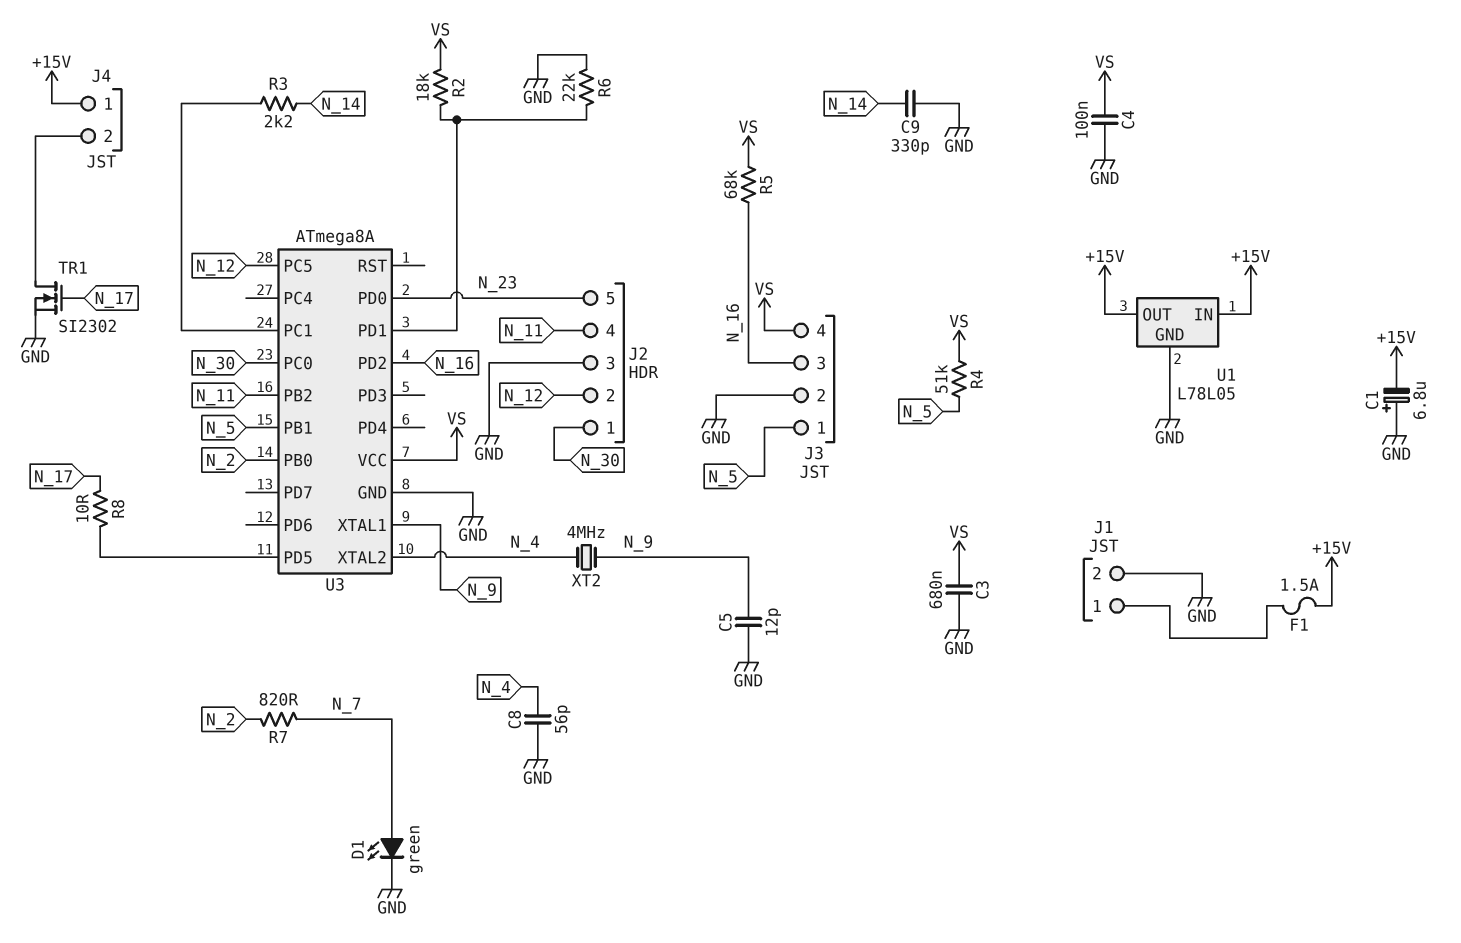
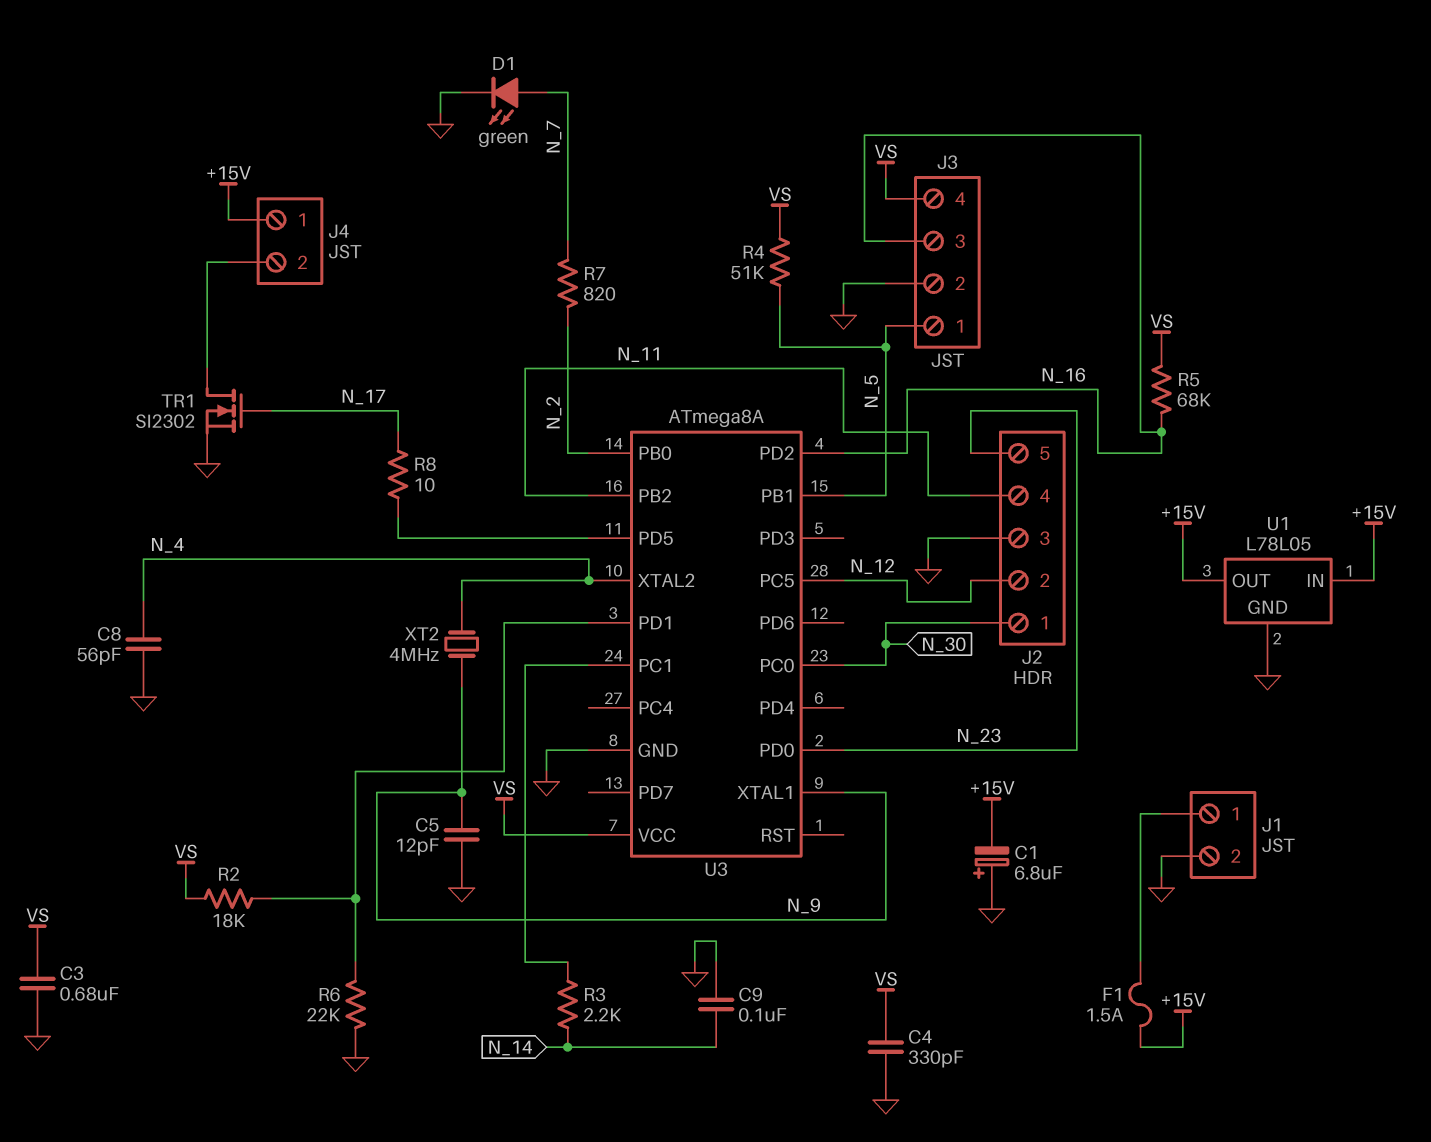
C4: 100nF (GND, VS) -> 330pF (GND, VS)
C9: 330pF (GND, N_14) -> 100nF (GND, N_14)

